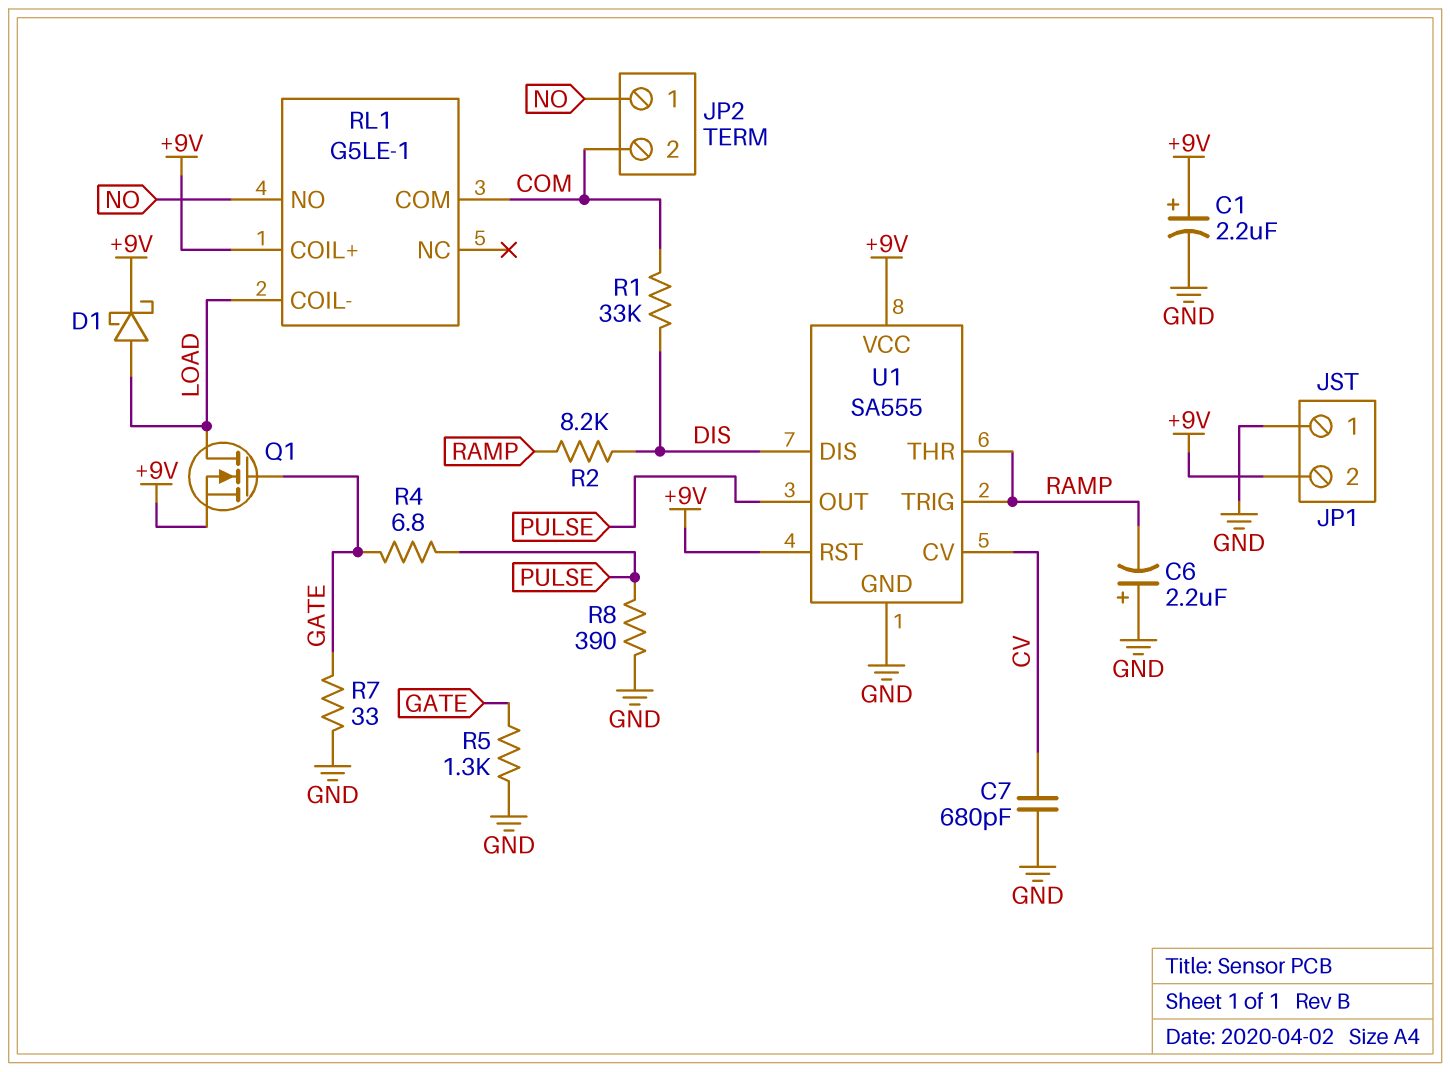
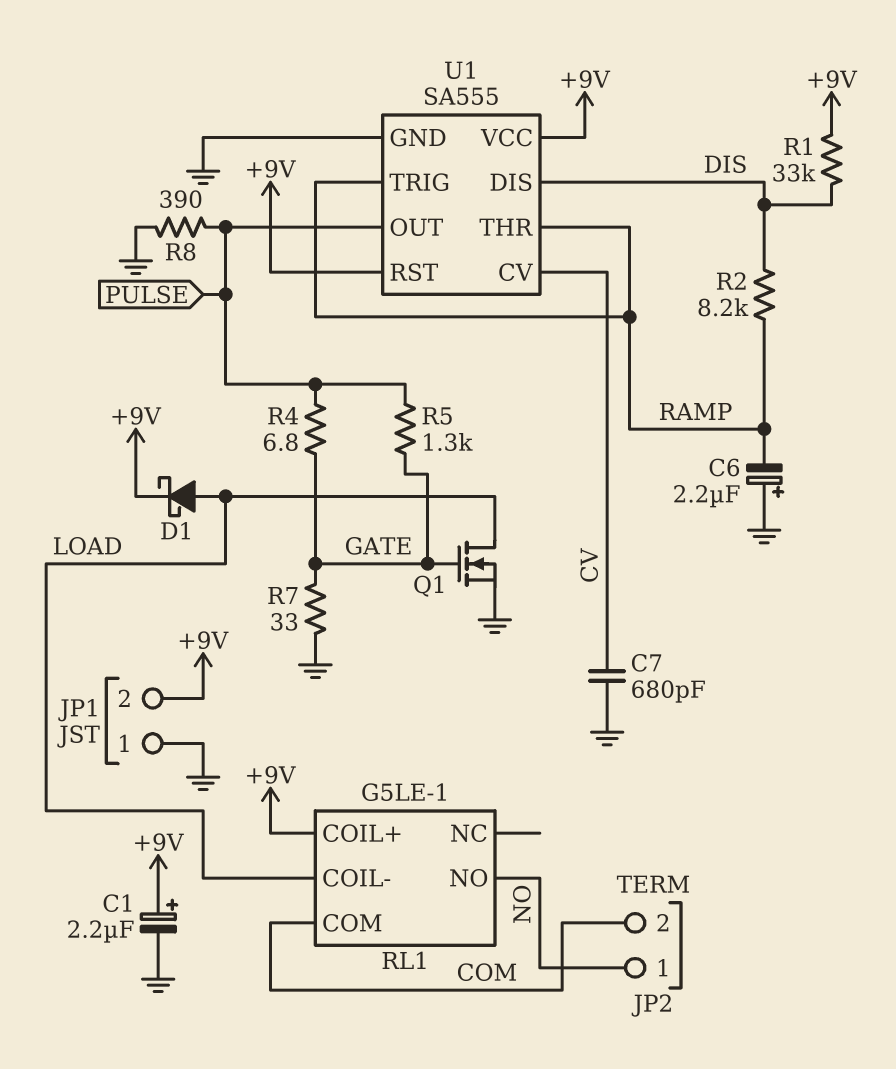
Q1: NMOS (G GATE, D LOAD, S +9V) -> NMOS (G GATE, D LOAD, S GND)
R1: 33k (COM, DIS) -> 33k (+9V, DIS)
R5: 1.3k (GATE, GND) -> 1.3k (GATE, PULSE)

